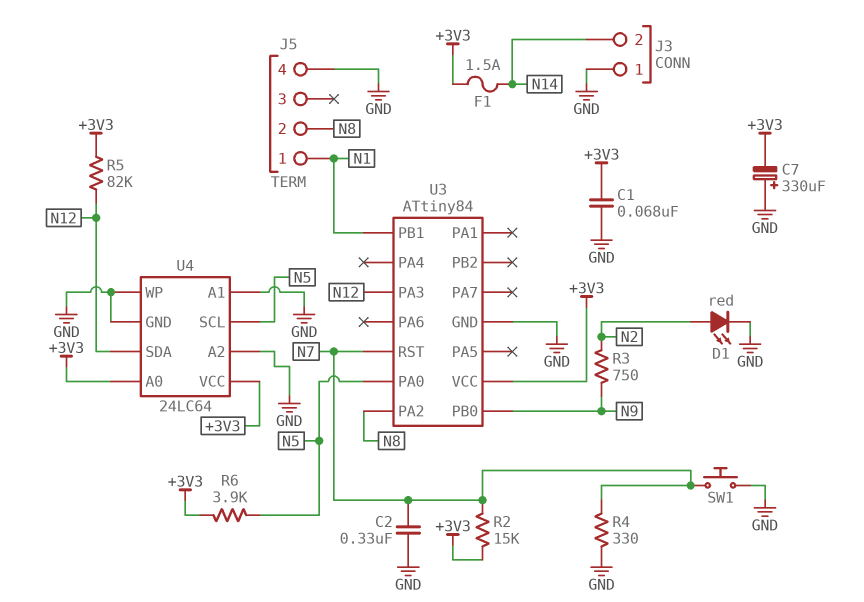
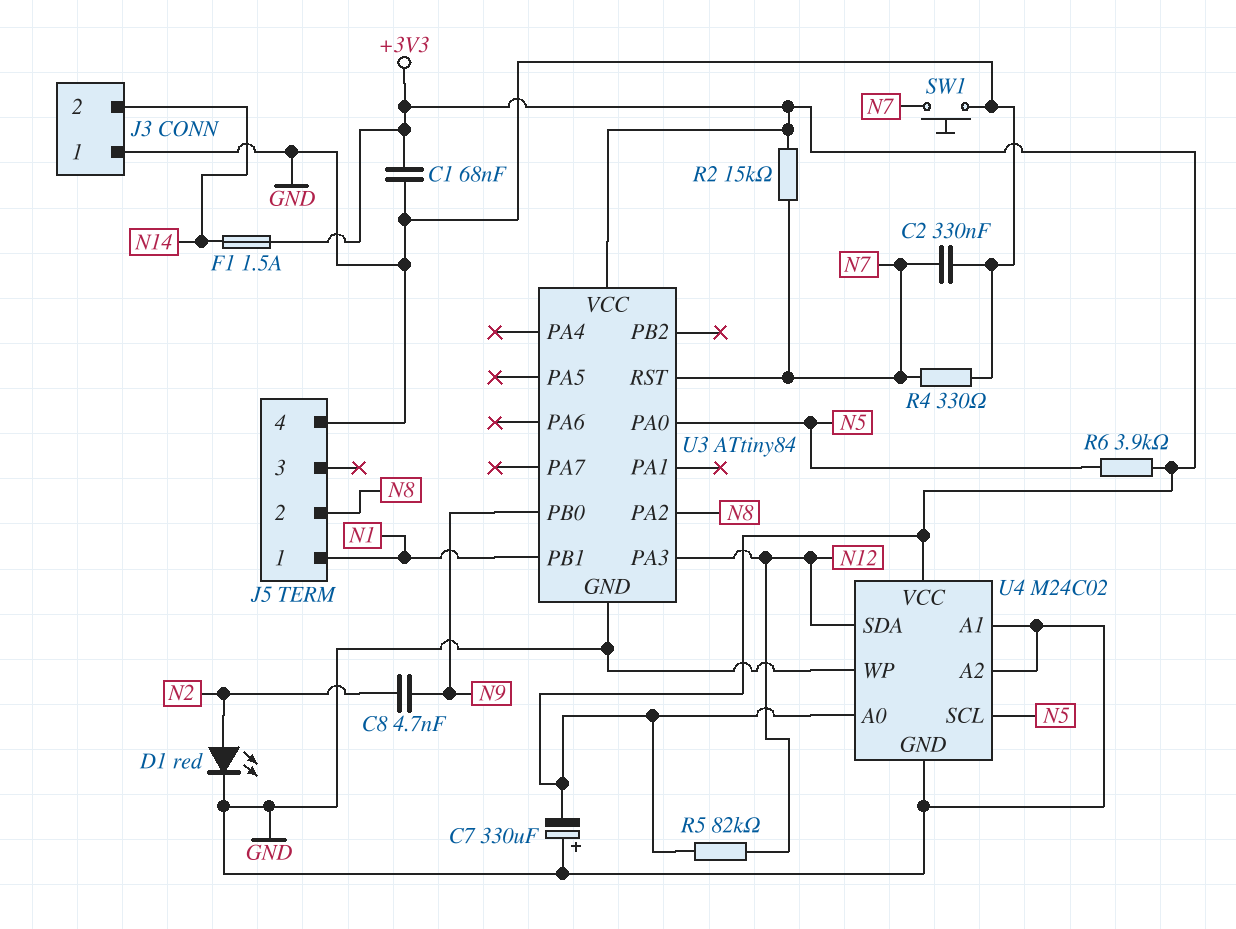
C8: none -> 4.7nF (N2, N9)
R3: 750 (N2, N9) -> none
U4: 24LC64 -> M24C02

